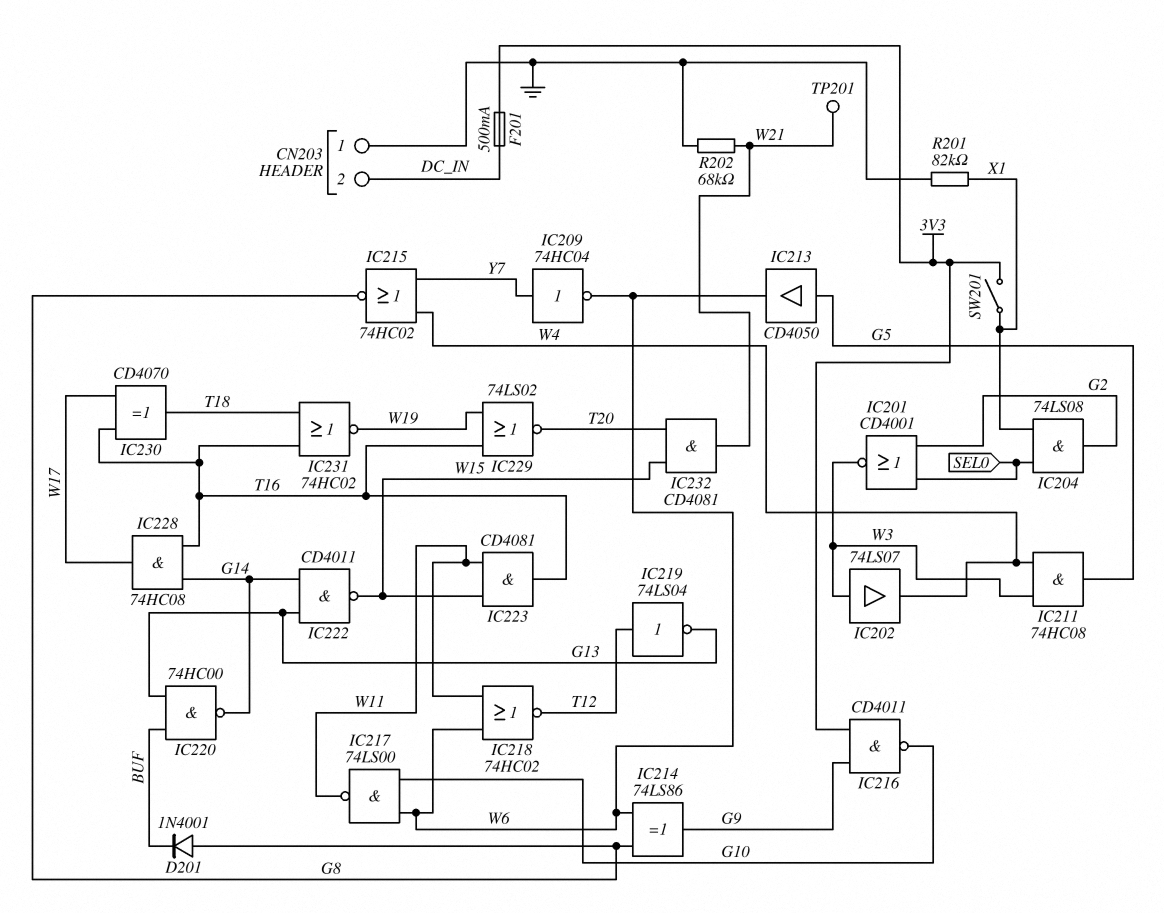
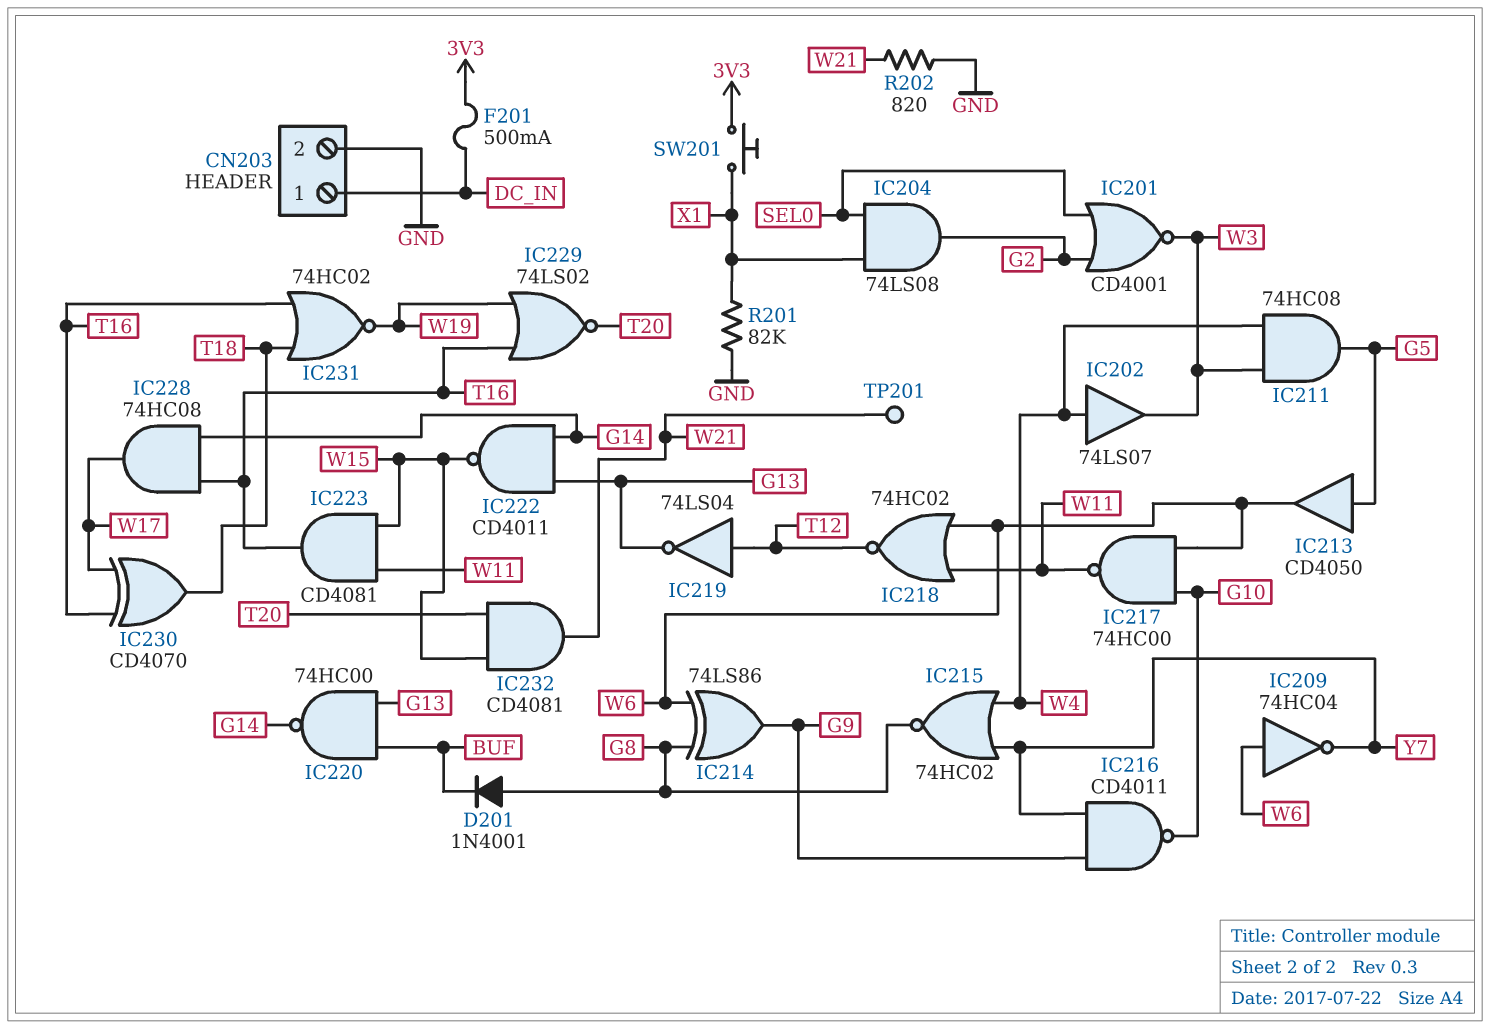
CN203 pin 1: GND -> DC_IN
CN203 pin 2: DC_IN -> GND
IC202: buffer 74LS07 (in W3, out W4) -> buffer 74LS07 (in W4, out W3)
IC209: NOT 74HC04 (in Y7, out W6) -> NOT 74HC04 (in W6, out Y7)
IC216: NAND CD4011 (in 3V3, in G9, out G10) -> NAND CD4011 (in G9, in Y7, out G10)
IC217: NAND 74LS00 (in G10, in W6, out W11) -> NAND 74HC00 (in G10, in W6, out W11)
R202: 68k (GND, W21) -> 820 (GND, W21)
SW201: switch (3V3, X1) -> button (3V3, X1)

